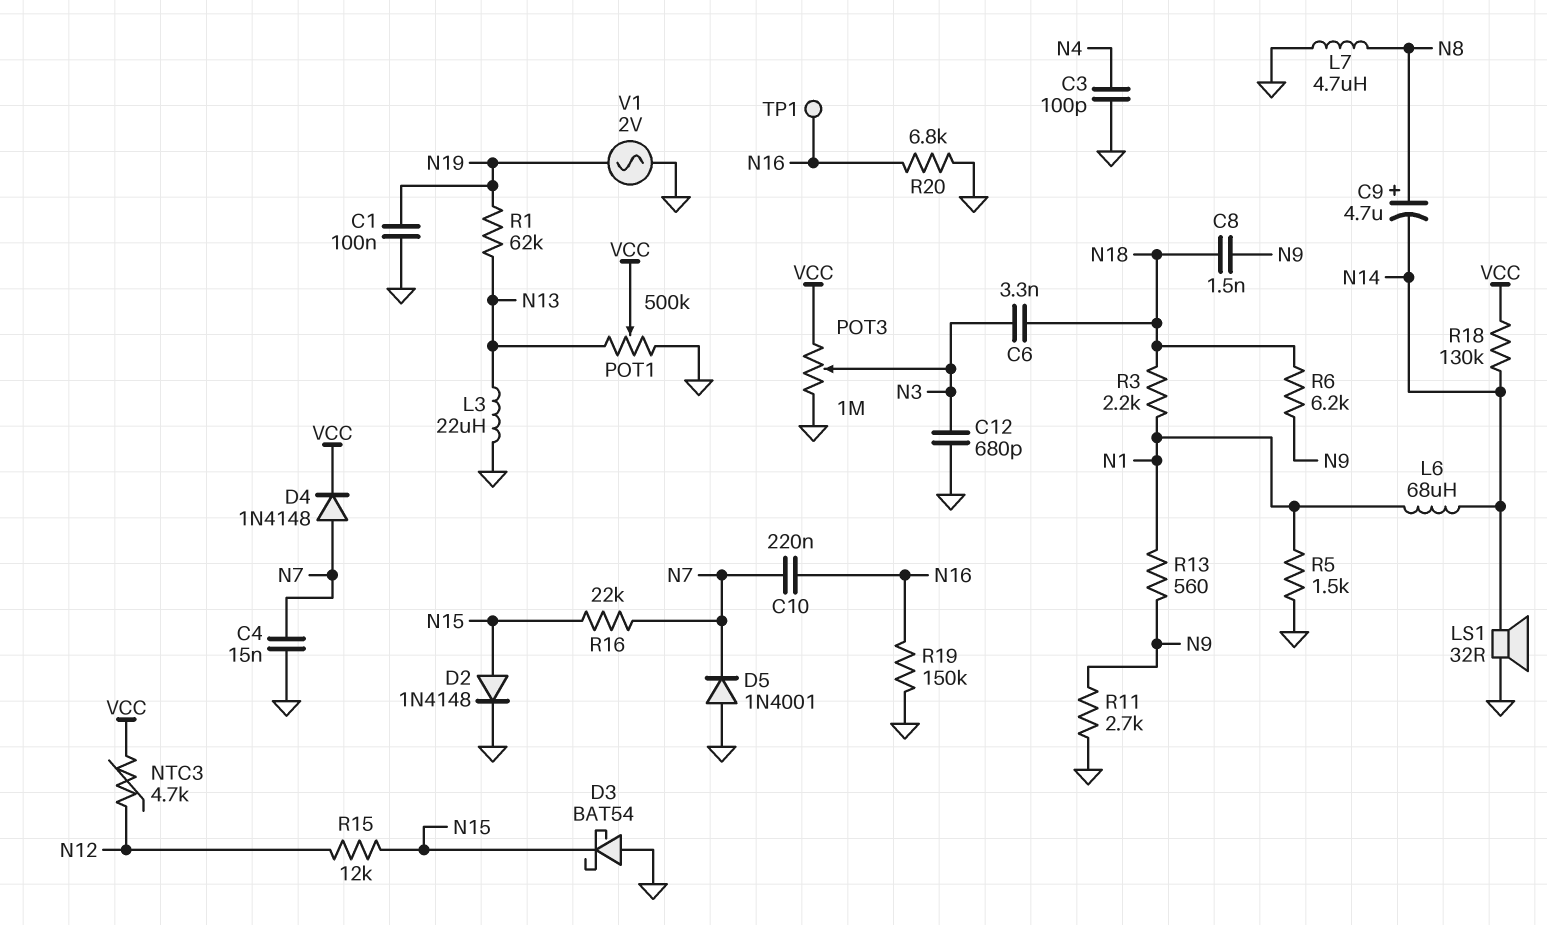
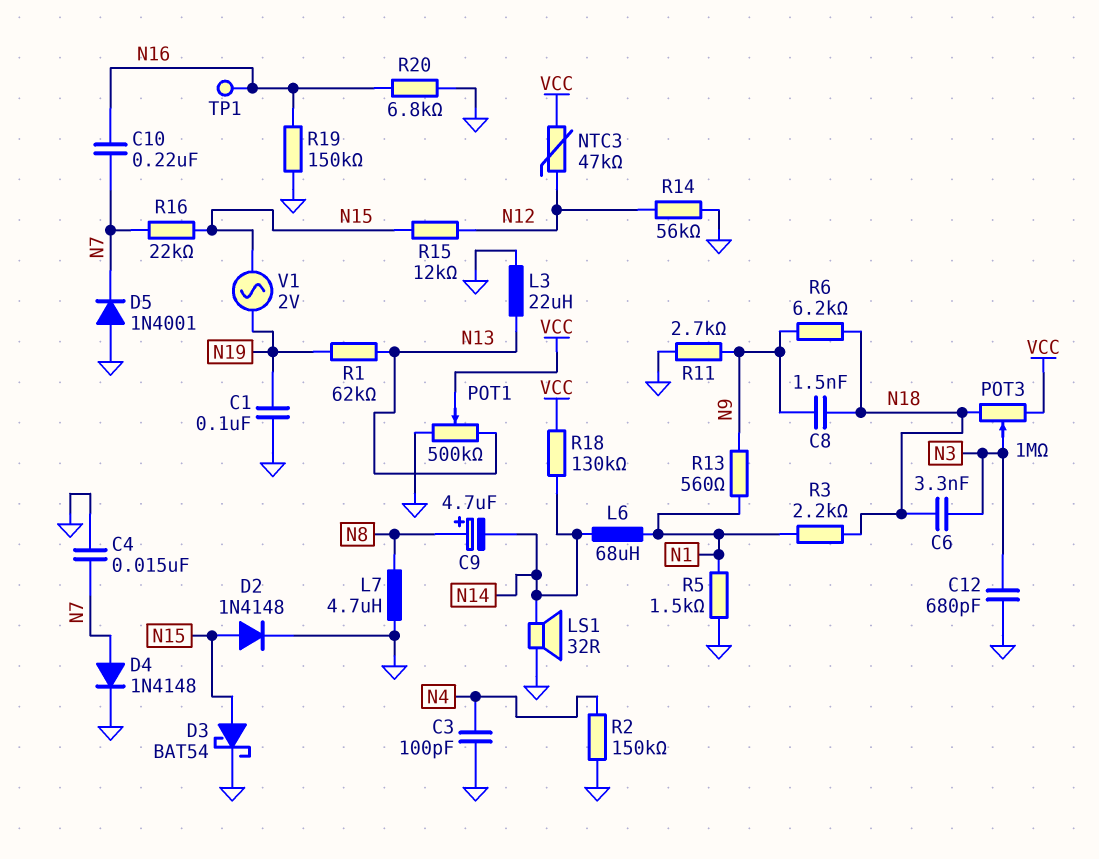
D3: schottky BAT54 (A GND, K N15) -> schottky BAT54 (A N15, K GND)
D4: diode 1N4148 (A N7, K VCC) -> diode 1N4148 (A N7, K GND)
NTC3: 4.7k (N12, VCC) -> 47k (N12, VCC)
POT3: 1M (GND, VCC, wiper N3) -> 1M (N18, VCC, wiper N3)
R2: none -> 150k (GND, N4)
R14: none -> 56k (GND, N12)
V1: AC 2V (GND, N19) -> AC 2V (N15, N19)

